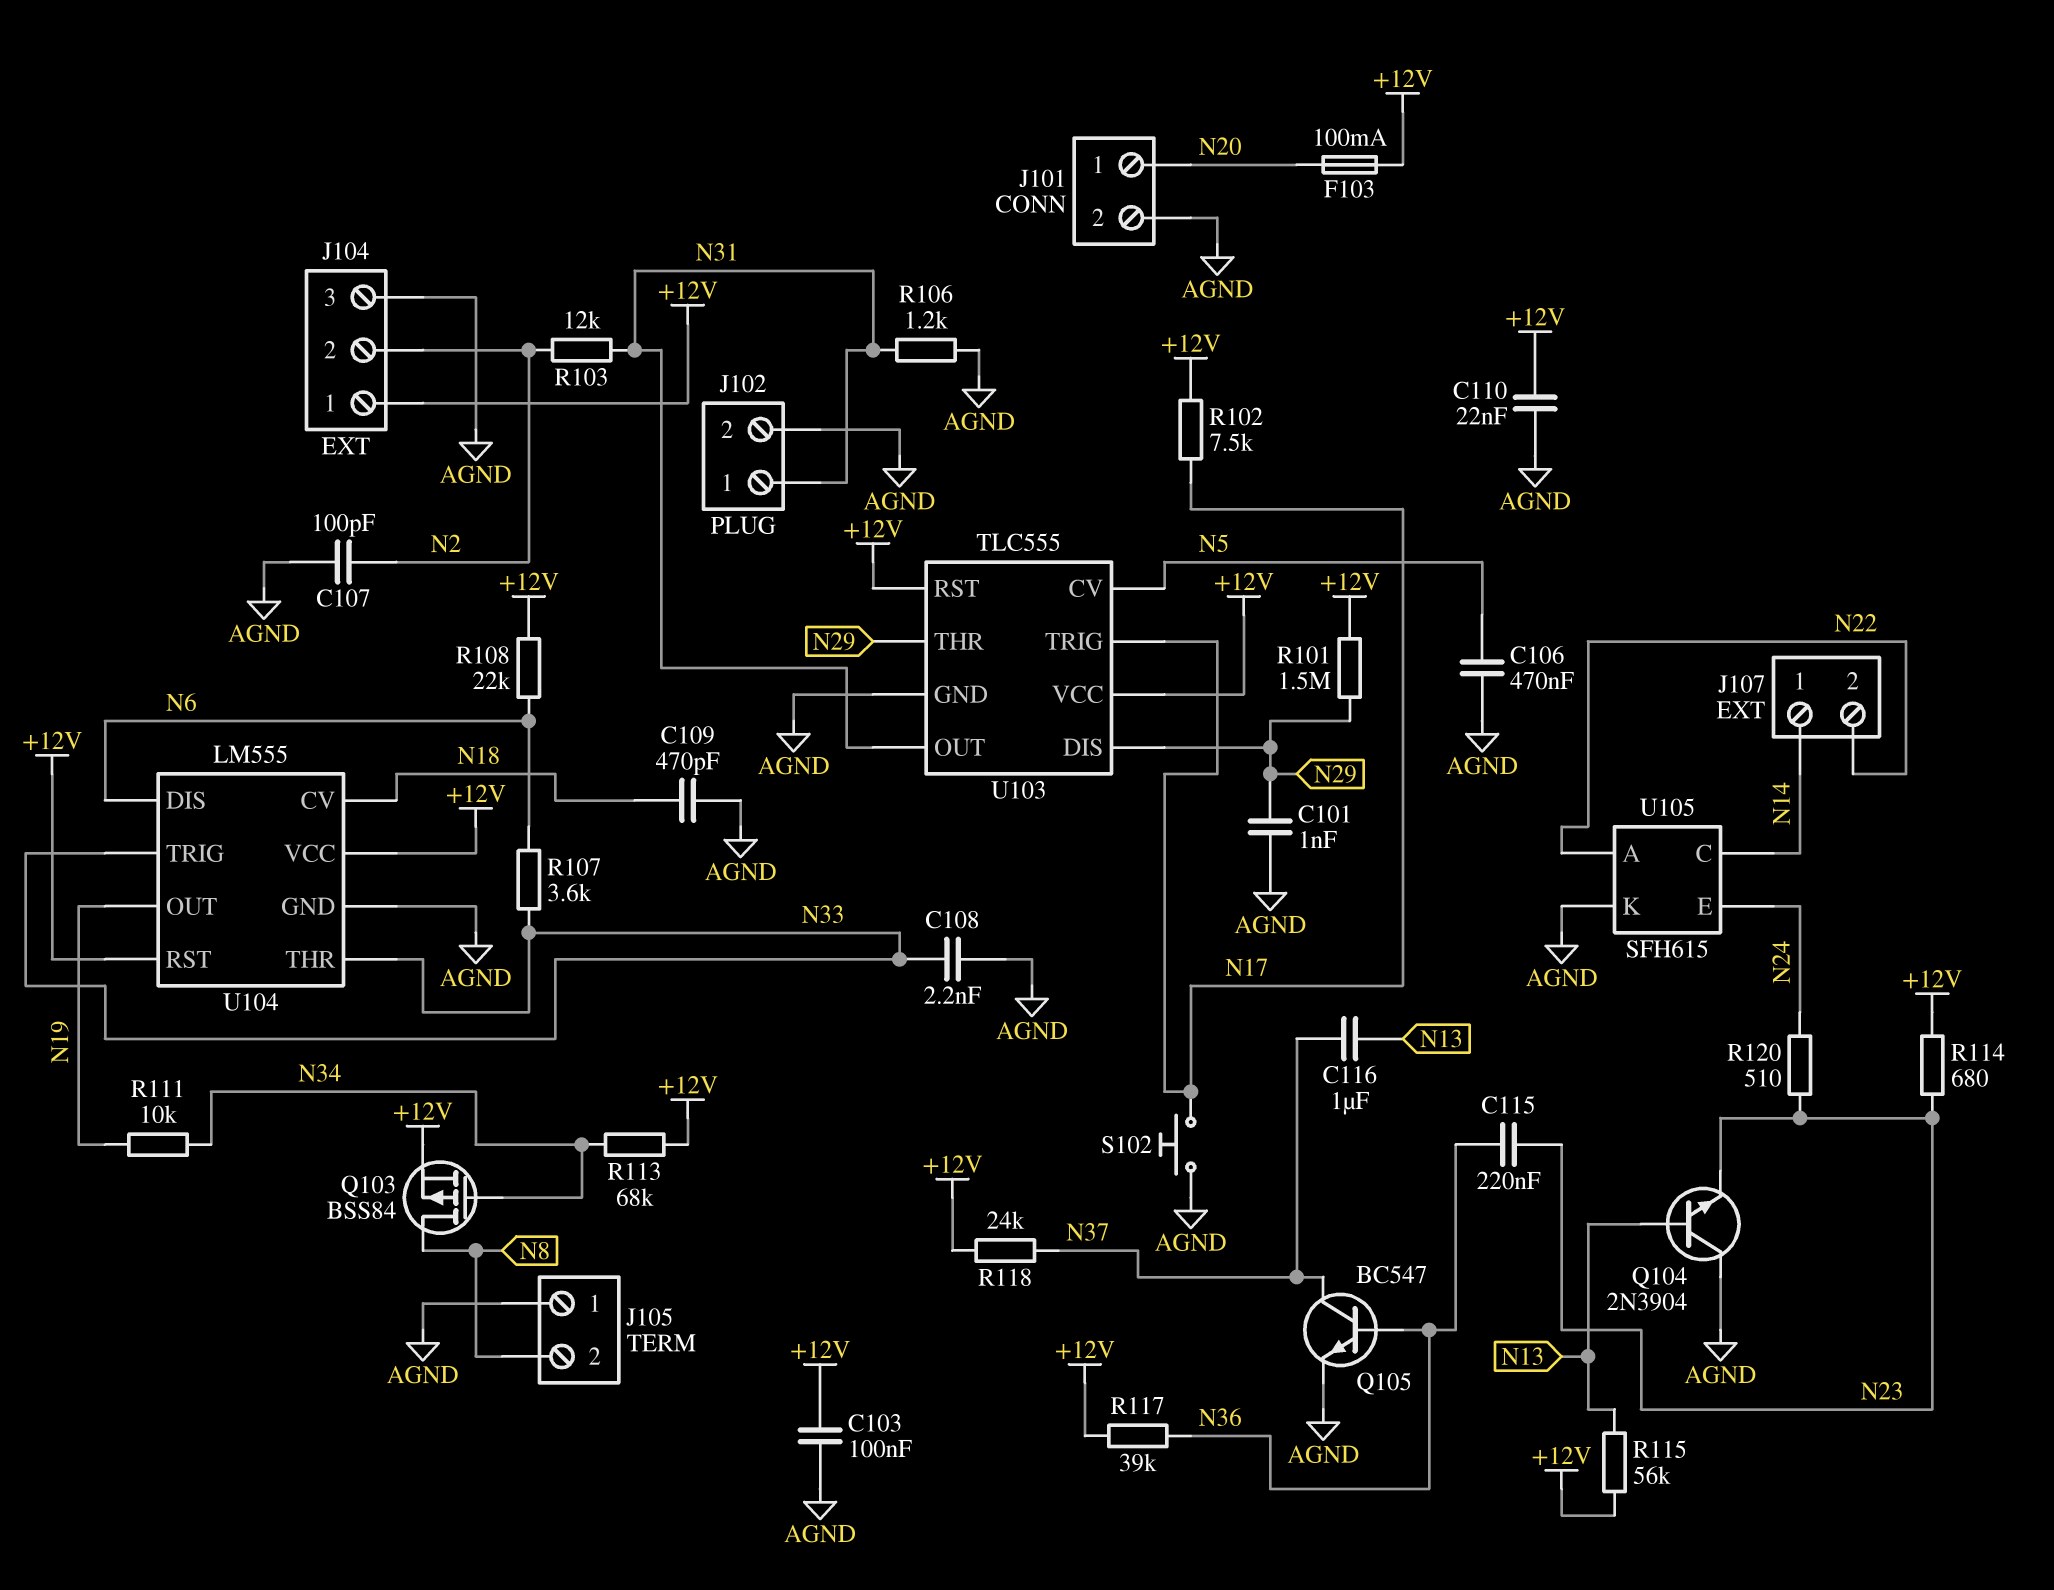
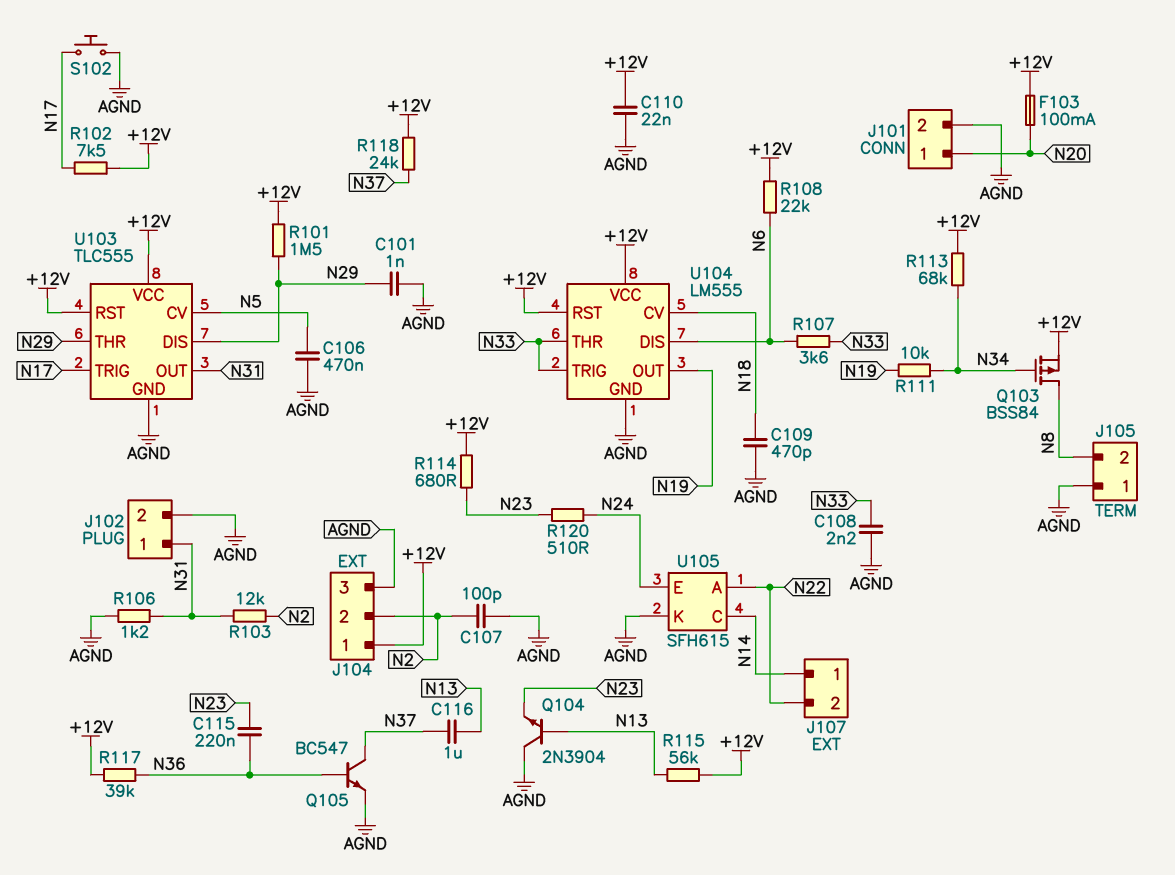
C103: 100nF (+12V, AGND) -> none

